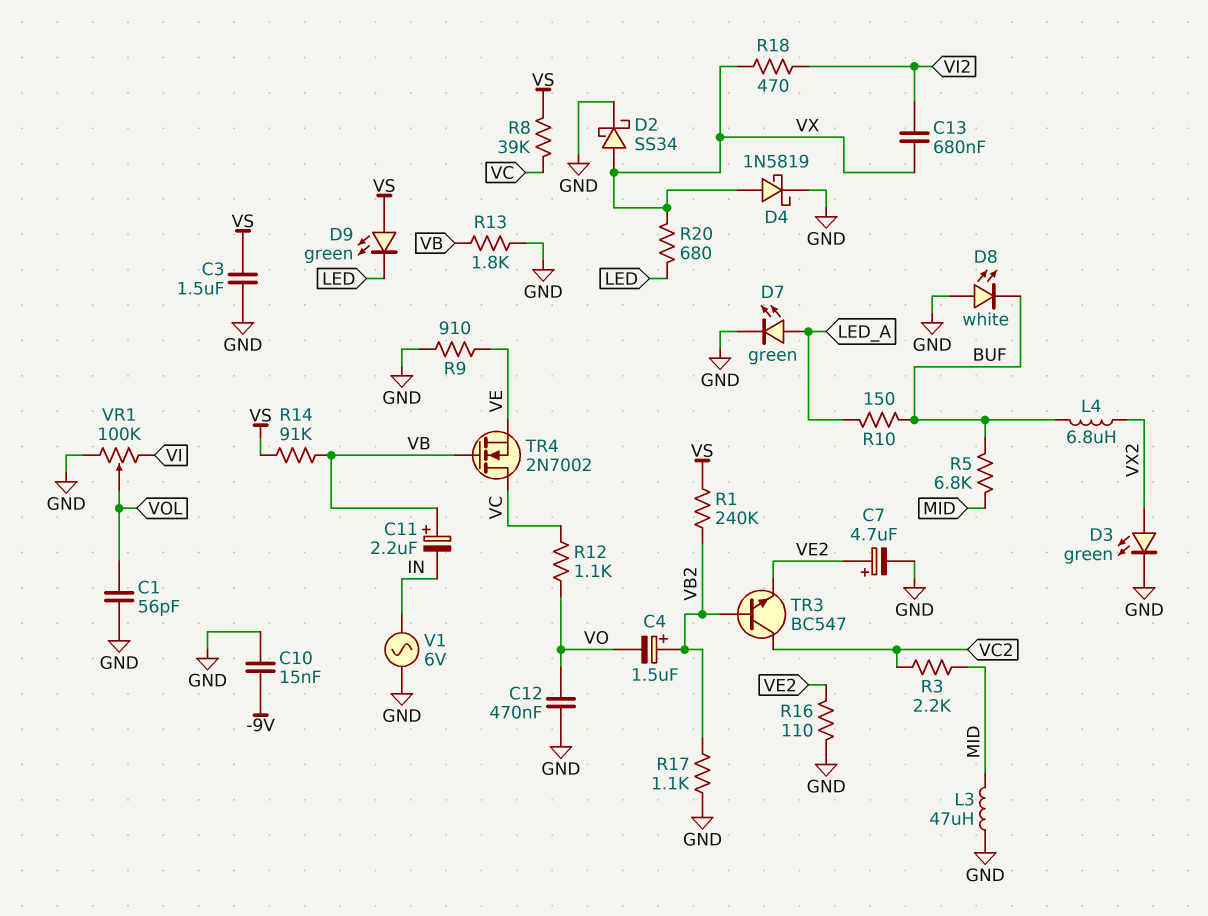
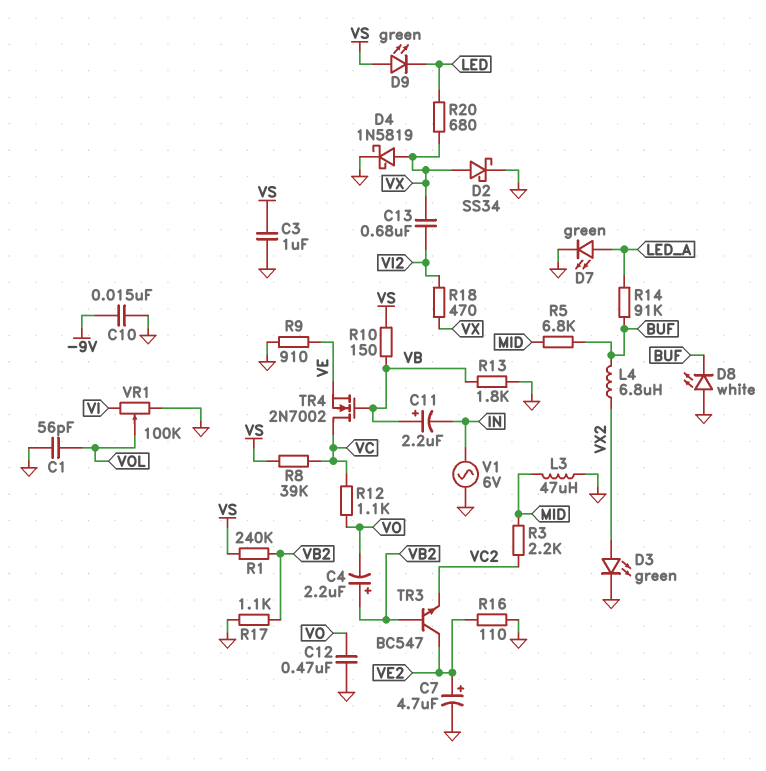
C3: 1.5uF (GND, VS) -> 1uF (GND, VS)
C4: 1.5uF (plus VB2, minus VO) -> 2.2uF (plus VB2, minus VO)
R10: 150 (BUF, LED_A) -> 150 (VB, VS)
R14: 91k (VB, VS) -> 91k (BUF, LED_A)
TR3: NPN BC547 (B VB2, C VC2, E VE2) -> NPN BC547 (B VB2, C VE2, E VC2)

